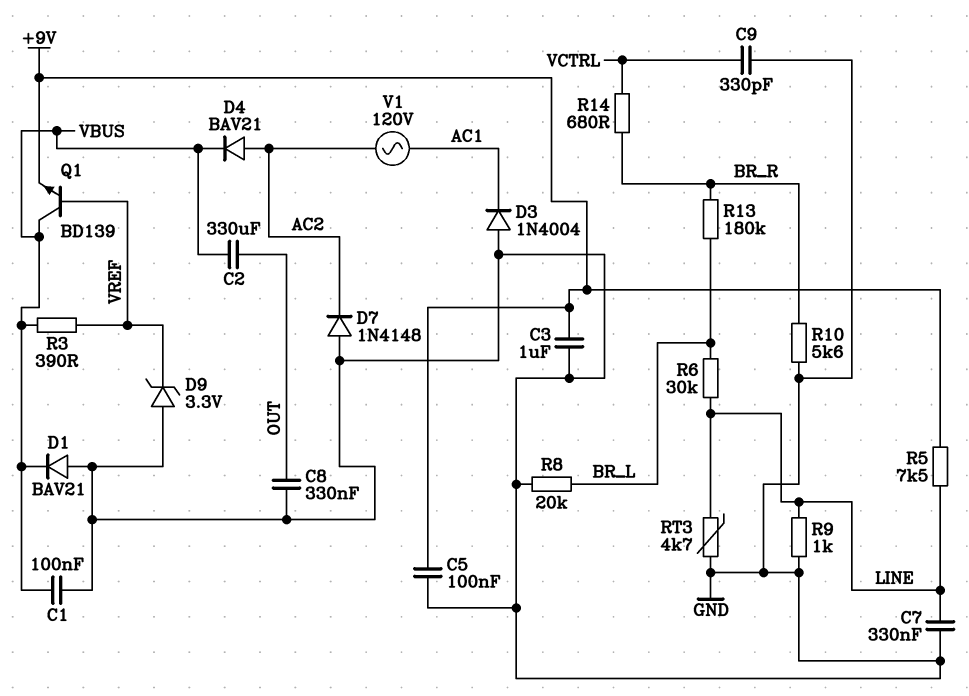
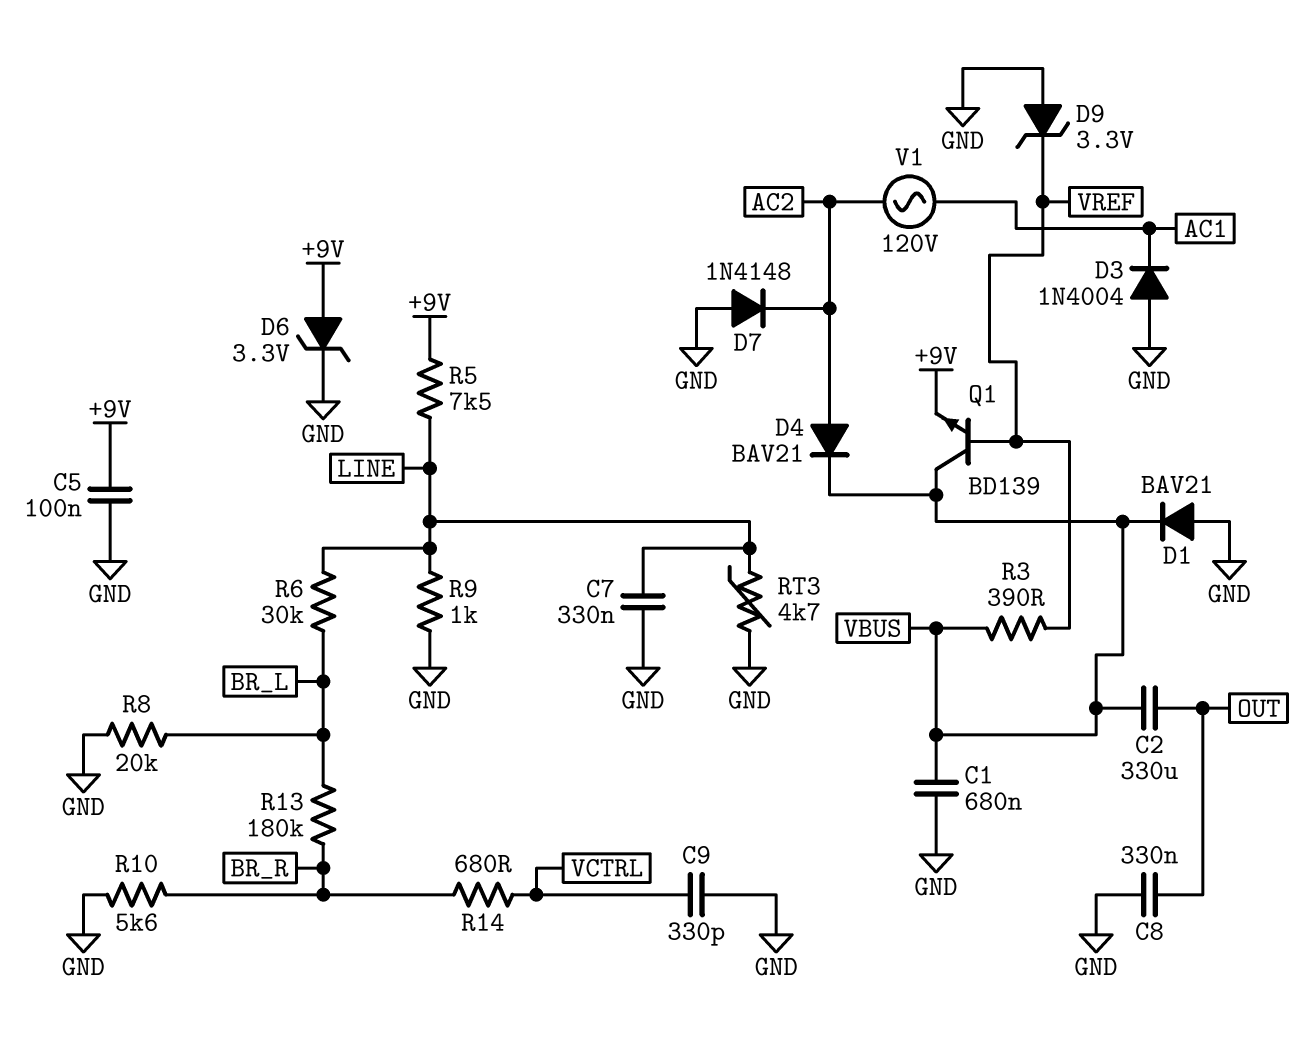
C1: 100nF (GND, VBUS) -> 680nF (GND, VBUS)
C3: 1uF (+9V, GND) -> none
D6: none -> zener 3.3V (A +9V, K GND)

